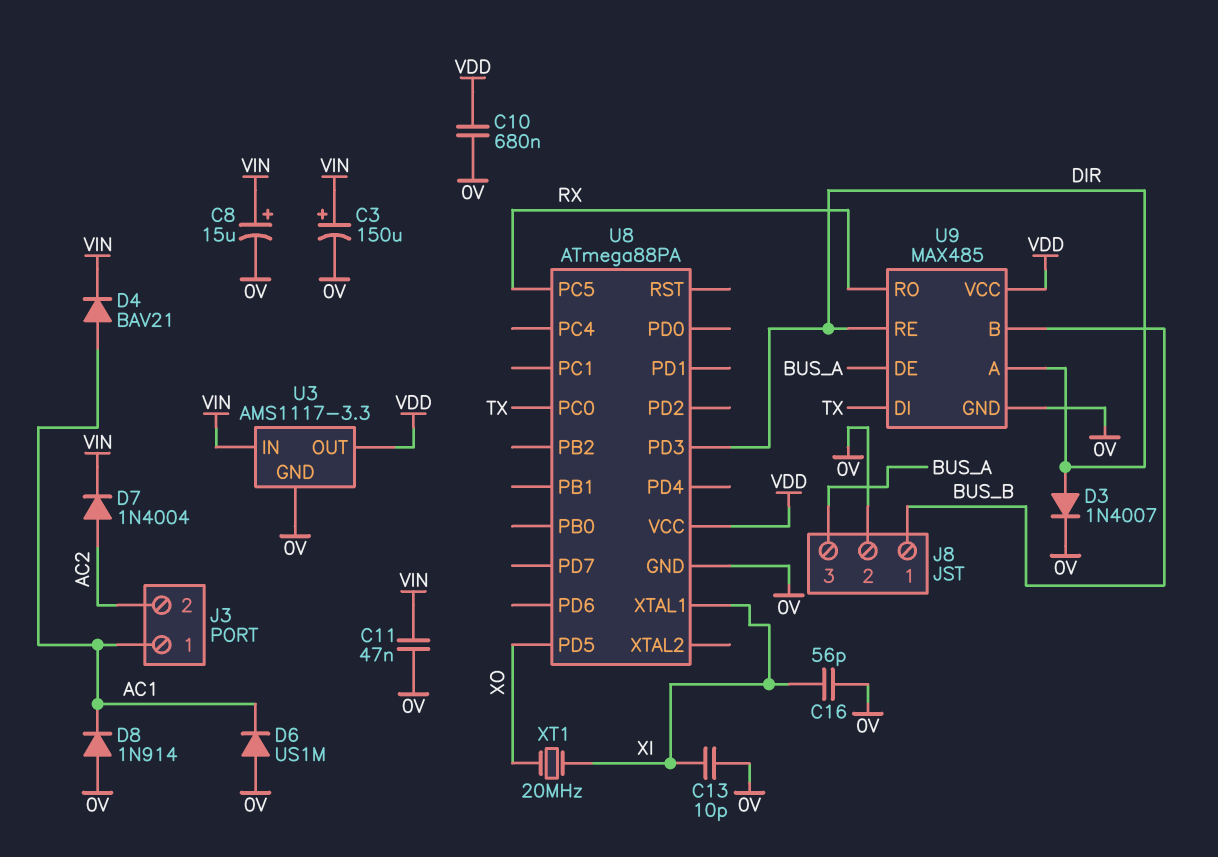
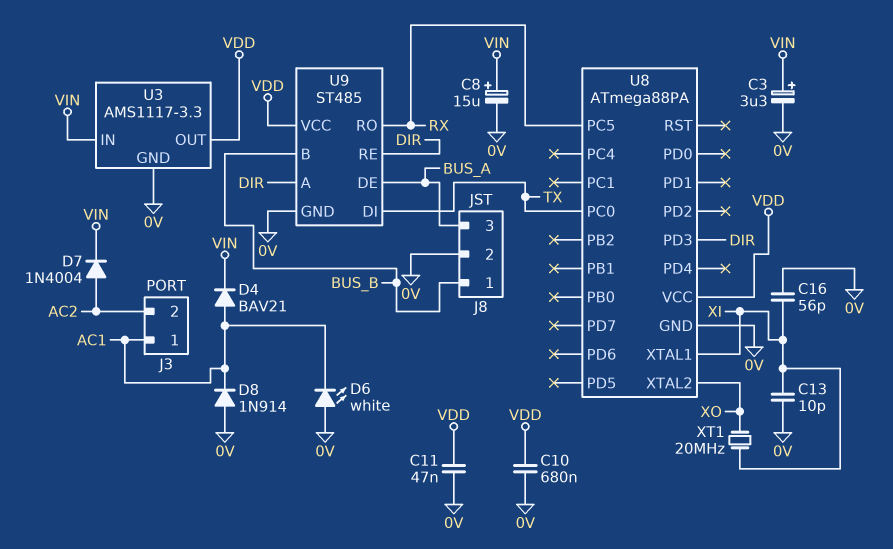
C3: 150uF (plus VIN, minus 0V) -> 3.3uF (plus VIN, minus 0V)
C11: 47nF (0V, VIN) -> 47nF (0V, VDD)
D3: diode 1N4007 (A DIR, K 0V) -> none
D6: diode US1M (A 0V, K AC1) -> LED white (A 0V, K AC1)
U8 pin PD5: XO -> none
U8 pin XTAL2: none -> XO
U9: MAX485 -> ST485

